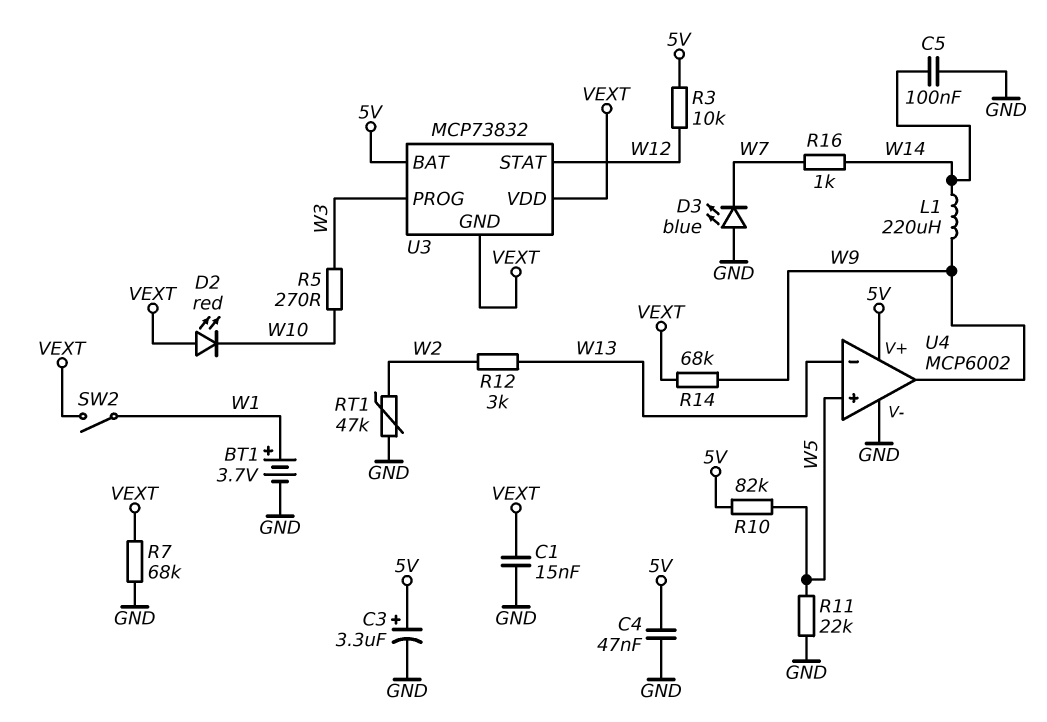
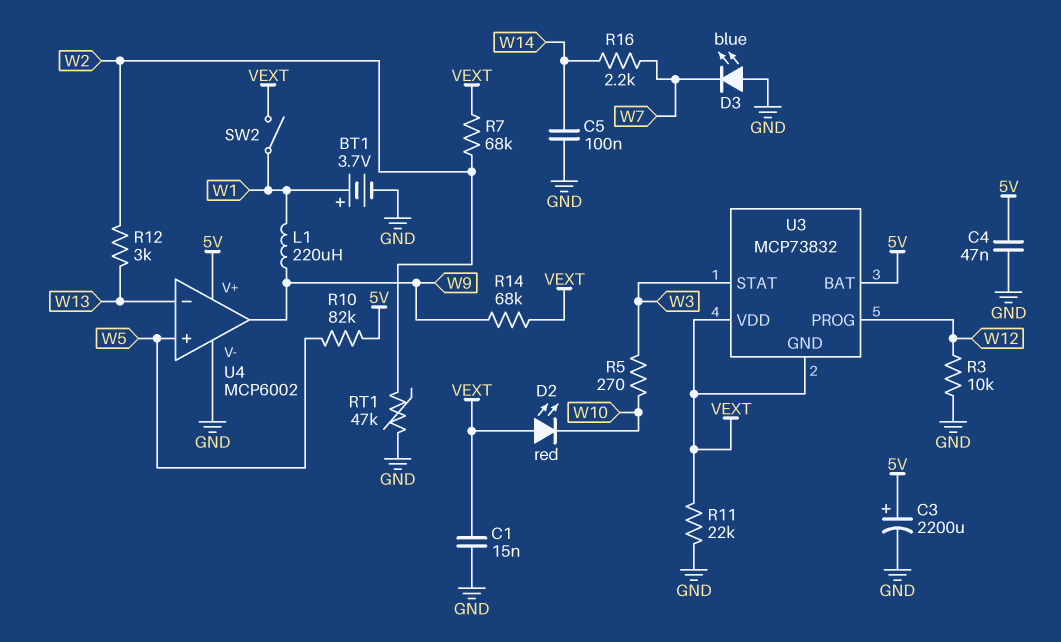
C3: 3.3uF (plus 5V, minus GND) -> 2200uF (plus 5V, minus GND)
L1: 220uH (W9, W14) -> 220uH (W1, W9)
R3: 10k (5V, W12) -> 10k (GND, W12)
R7: 68k (GND, VEXT) -> 68k (VEXT, W2)
R11: 22k (GND, W5) -> 22k (GND, VEXT)
R16: 1k (W7, W14) -> 2.2k (W7, W14)
U3 pin PROG: W3 -> W12
U3 pin STAT: W12 -> W3

